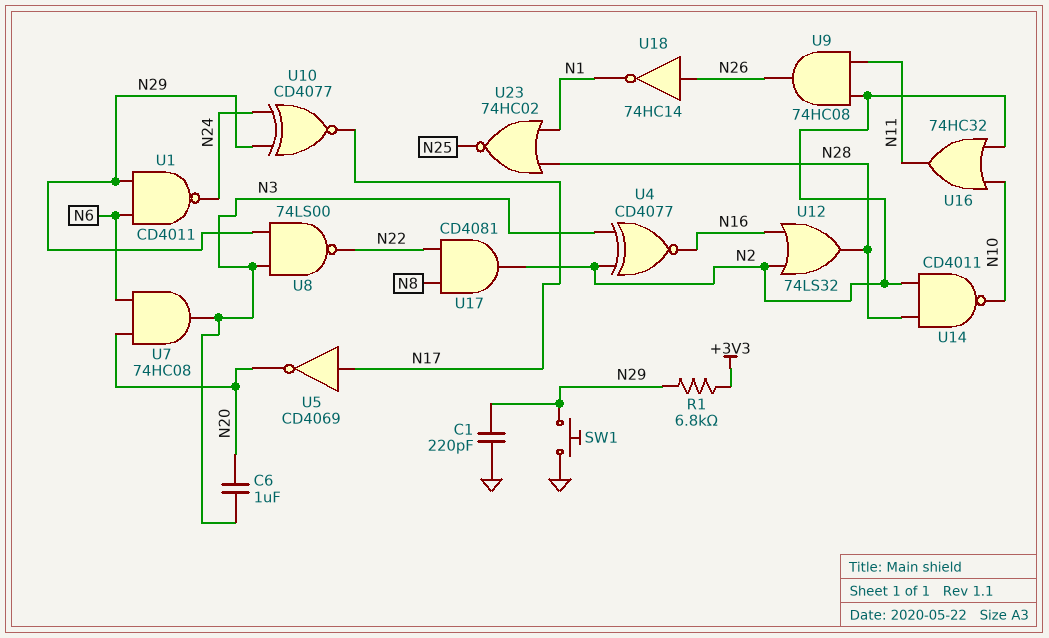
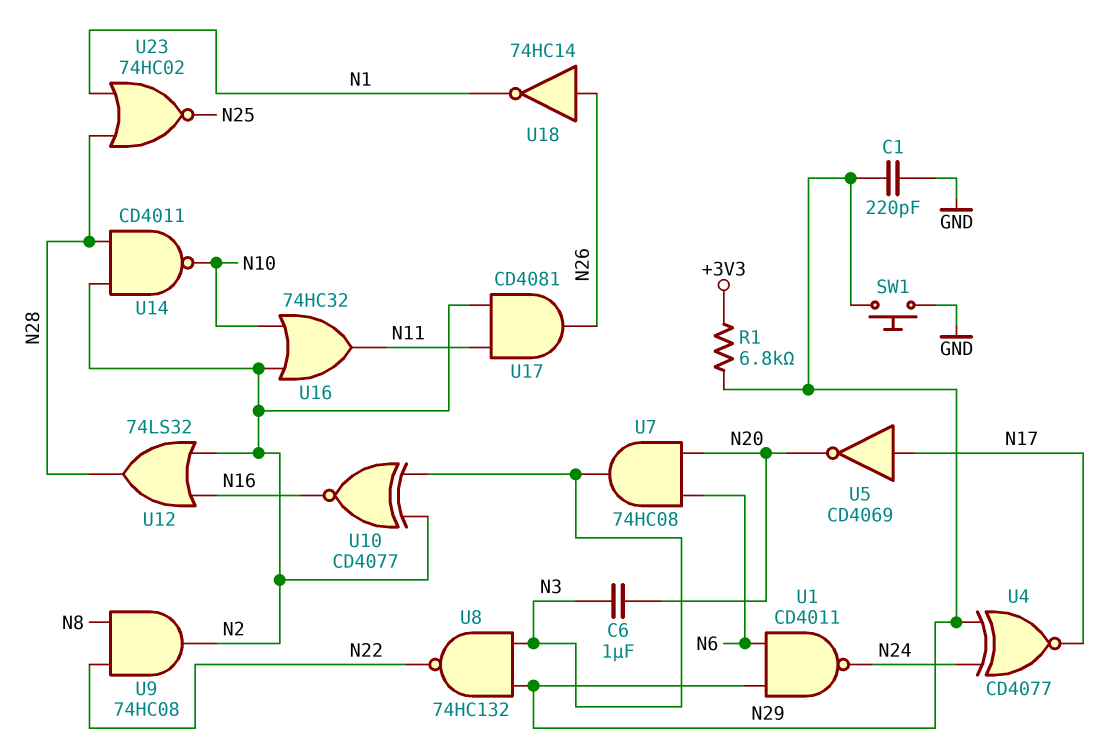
U4: XNOR CD4077 (in N2, in N3, out N16) -> XNOR CD4077 (in N24, in N29, out N17)
U8: NAND 74LS00 (in N3, in N29, out N22) -> NAND 74HC132 (in N3, in N29, out N22)
U9: AND 74HC08 (in N2, in N11, out N26) -> AND 74HC08 (in N8, in N22, out N2)
U10: XNOR CD4077 (in N24, in N29, out N17) -> XNOR CD4077 (in N2, in N3, out N16)
U17: AND CD4081 (in N8, in N22, out N2) -> AND CD4081 (in N2, in N11, out N26)

